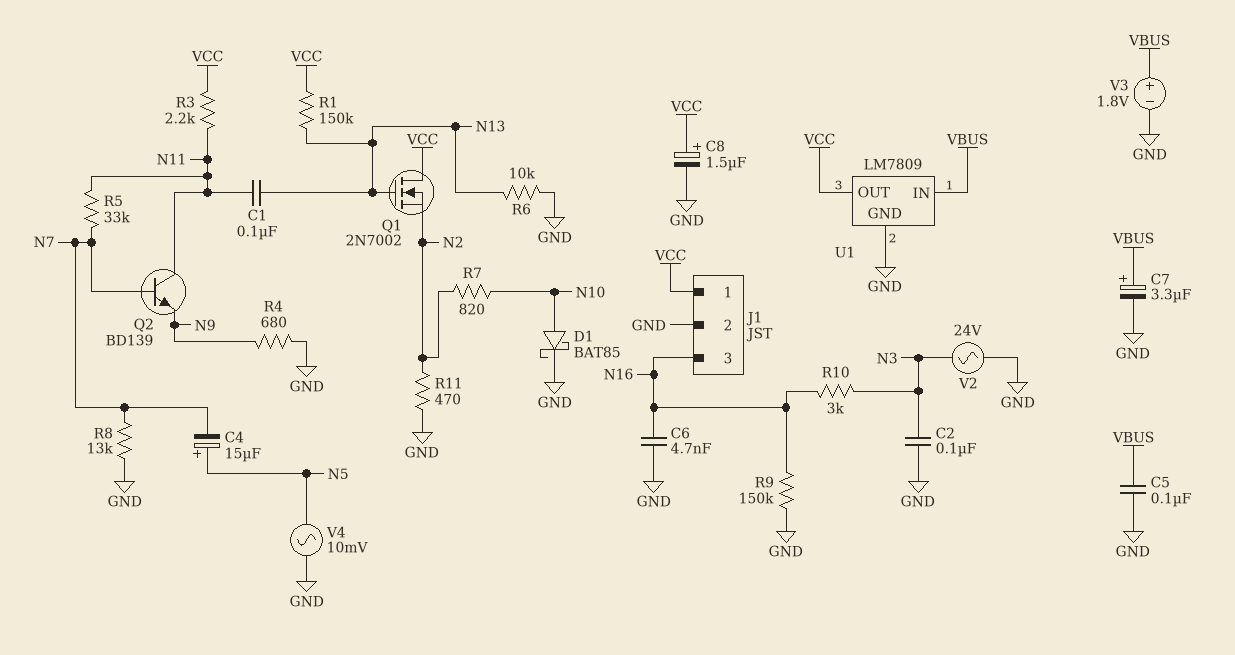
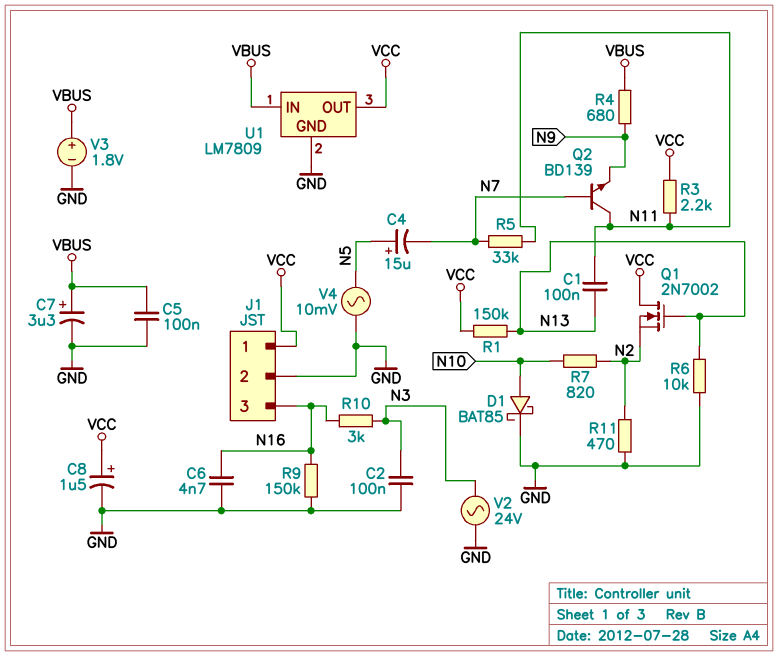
R4: 680 (GND, N9) -> 680 (N9, VBUS)
R8: 13k (GND, N7) -> none

